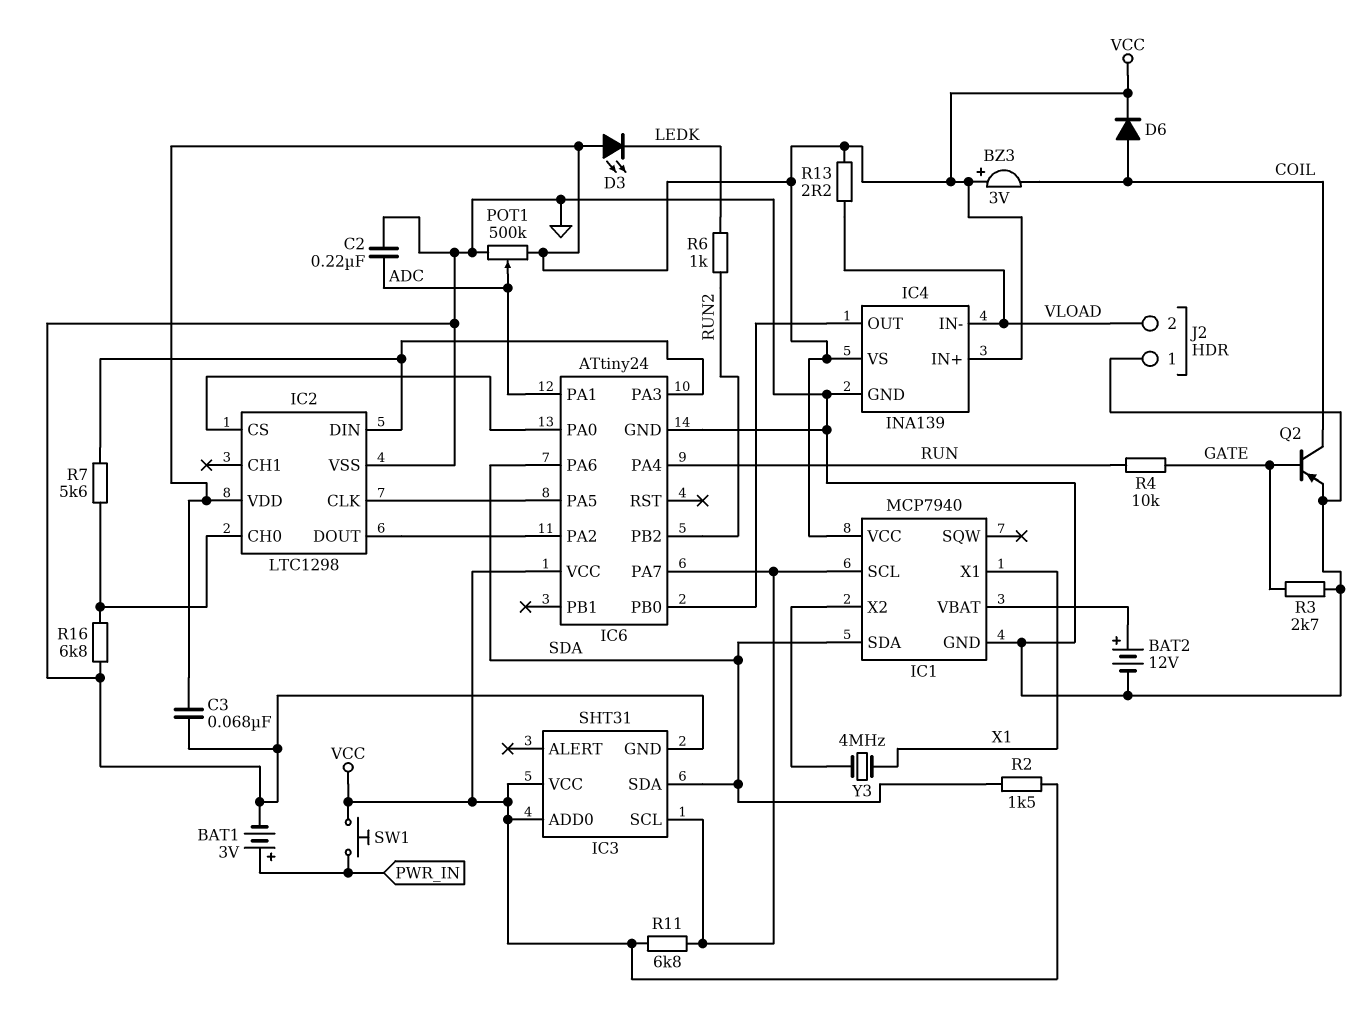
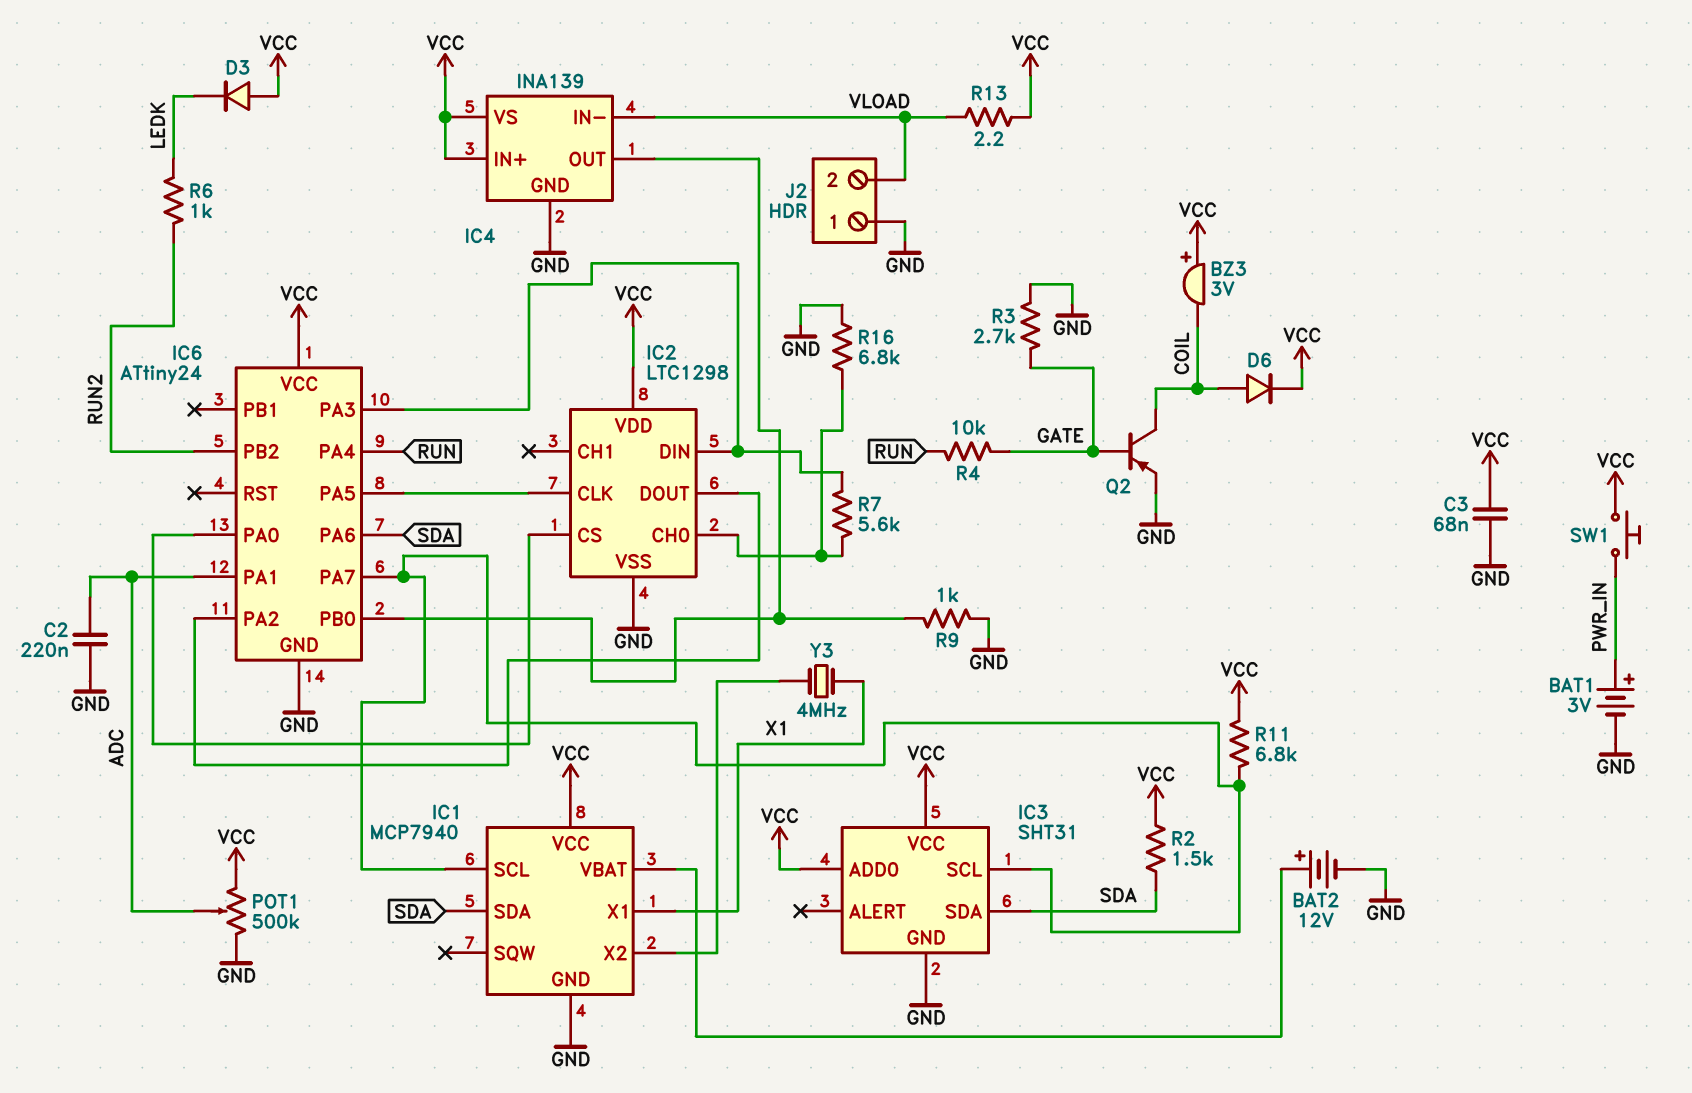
D3: LED (A VCC, K LEDK) -> diode (A VCC, K LEDK)
R9: none -> 1k (GND, IC4/OUT)

